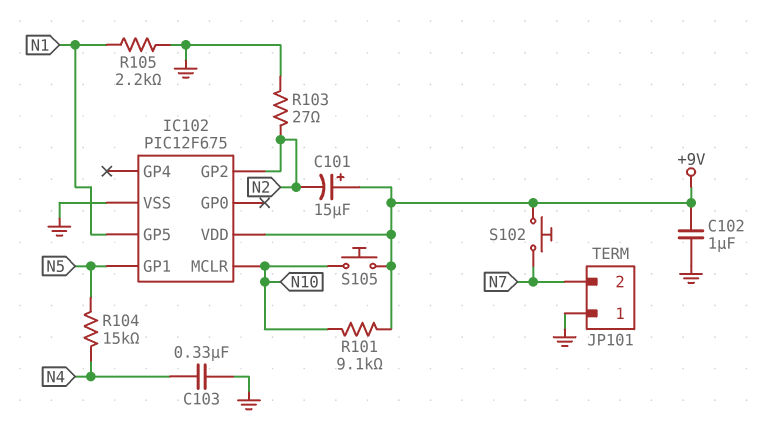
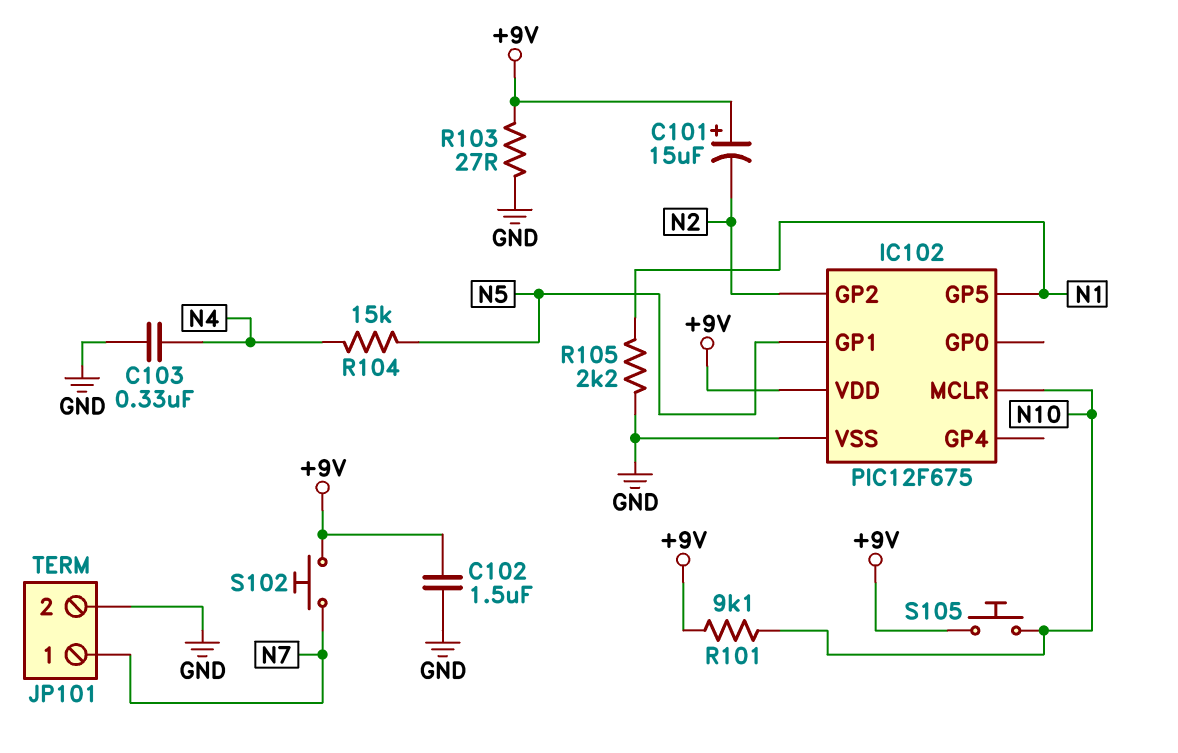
C102: 1uF (+9V, GND) -> 1.5uF (+9V, GND)
JP101 pin 1: GND -> N7
JP101 pin 2: N7 -> GND
R103: 27 (GND, N2) -> 27 (+9V, GND)

